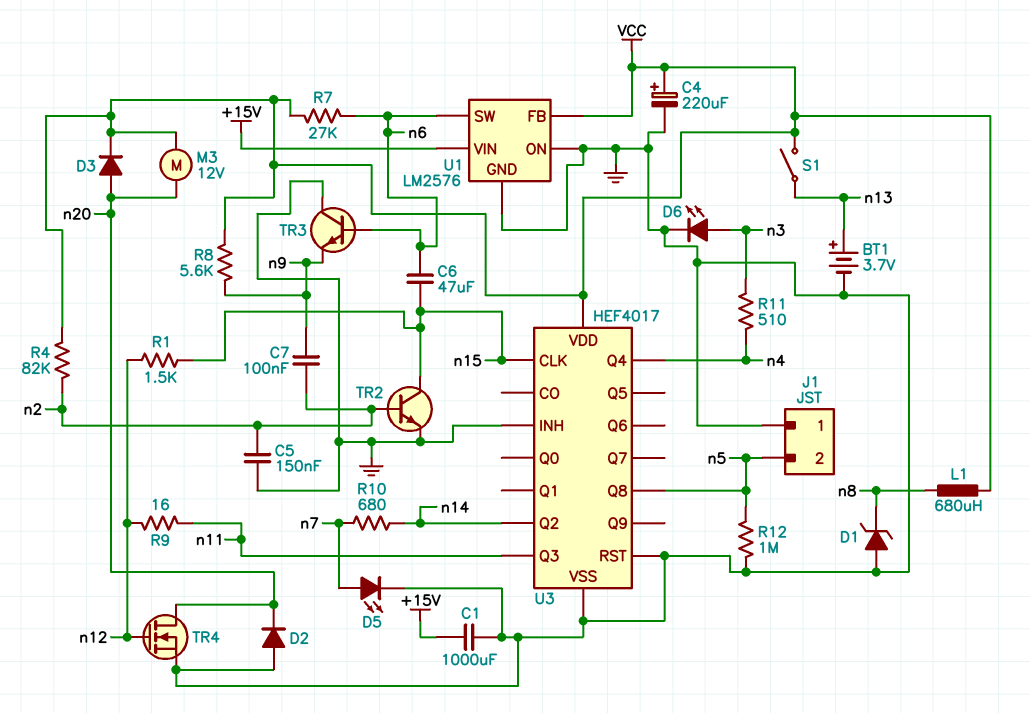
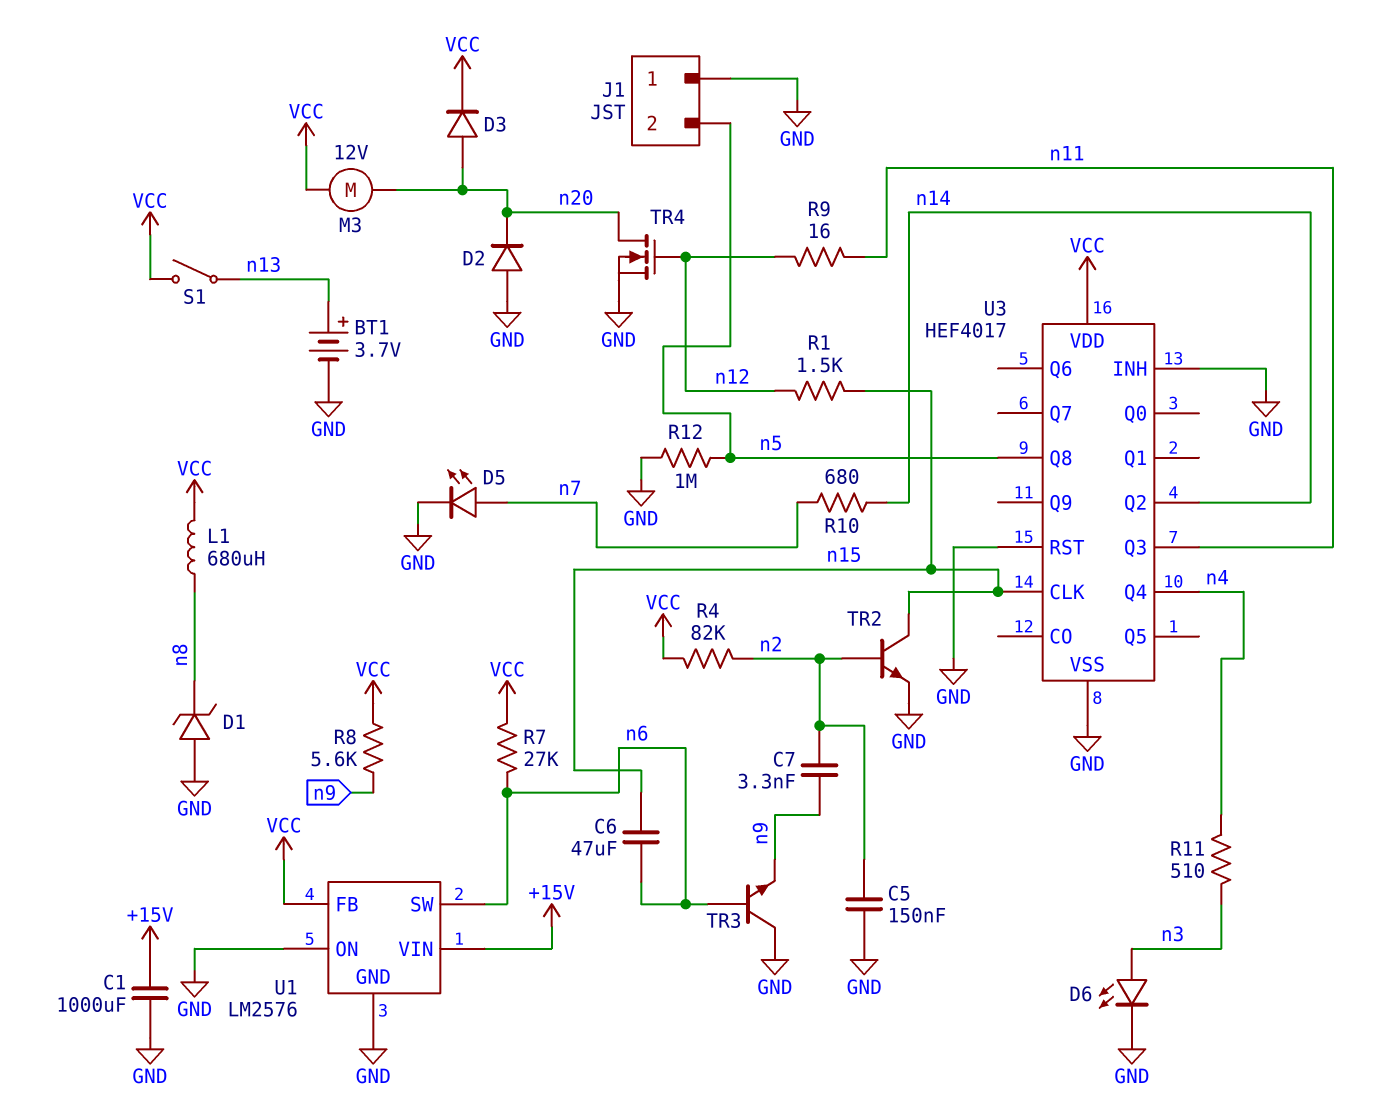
C4: 220uF (plus VCC, minus GND) -> none
C7: 100nF (n2, n9) -> 3.3nF (n2, n9)

